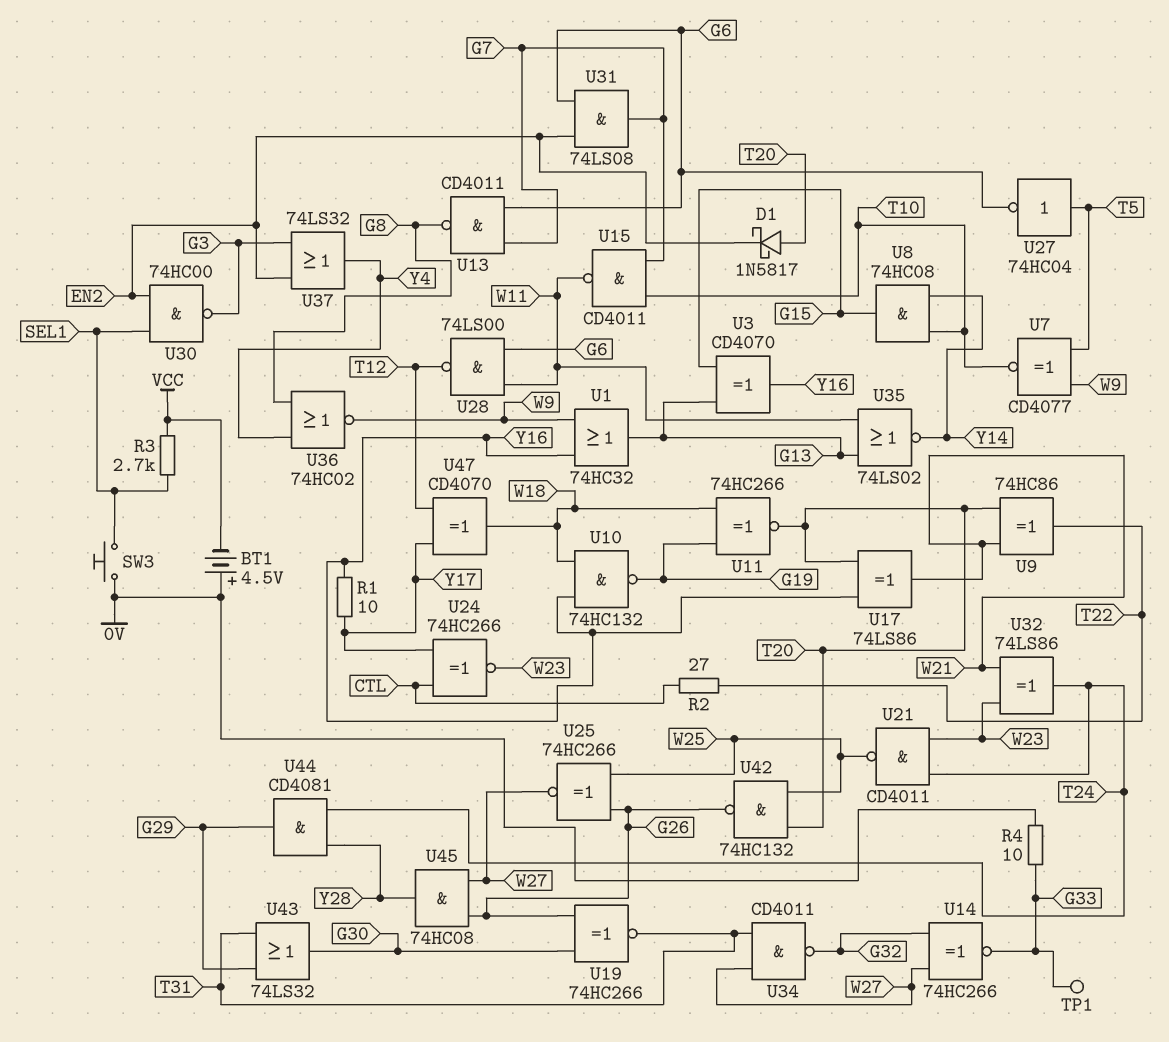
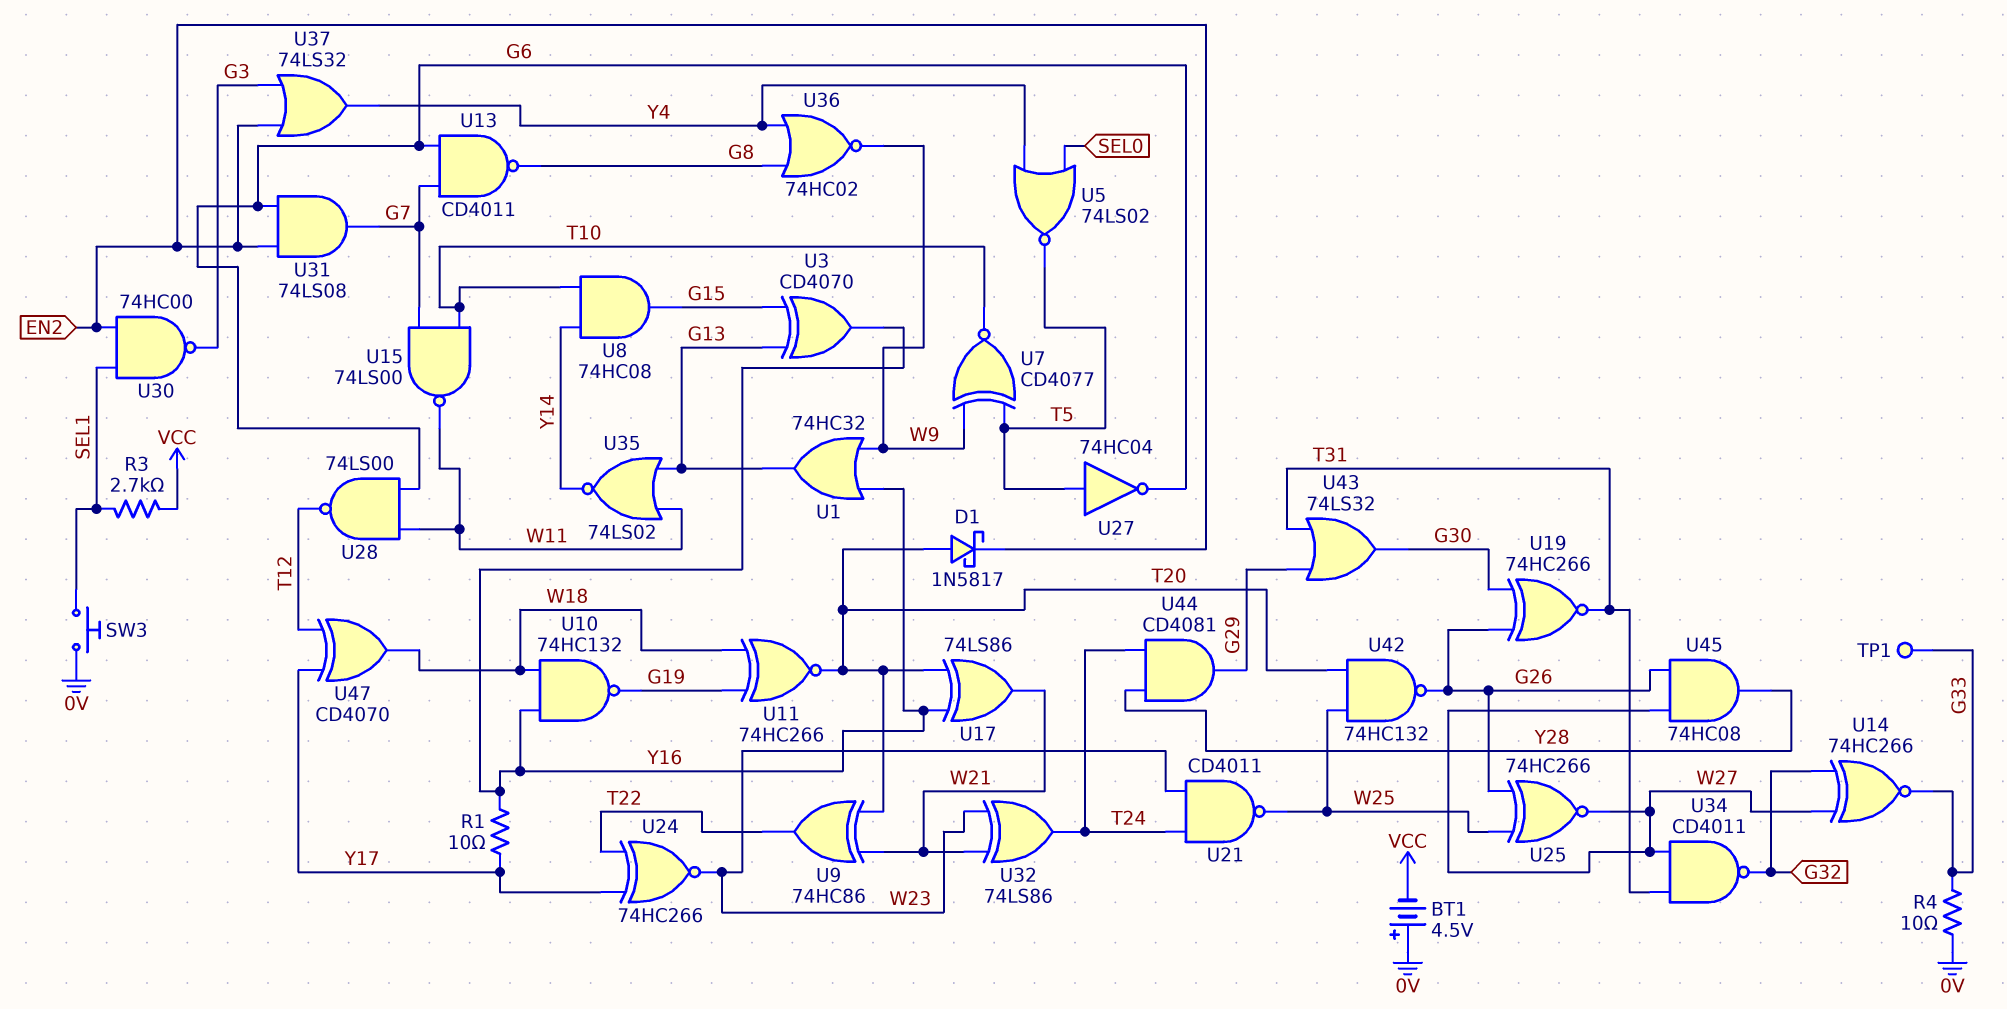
R2: 27 (CTL, T22) -> none
U5: none -> NOR 74LS02 (in SEL0, in Y4, out T5)
U15: NAND CD4011 (in G7, in T10, out W11) -> NAND 74LS00 (in G7, in T10, out W11)
U24: XNOR 74HC266 (in CTL, in Y17, out W23) -> XNOR 74HC266 (in T22, in Y17, out W23)

